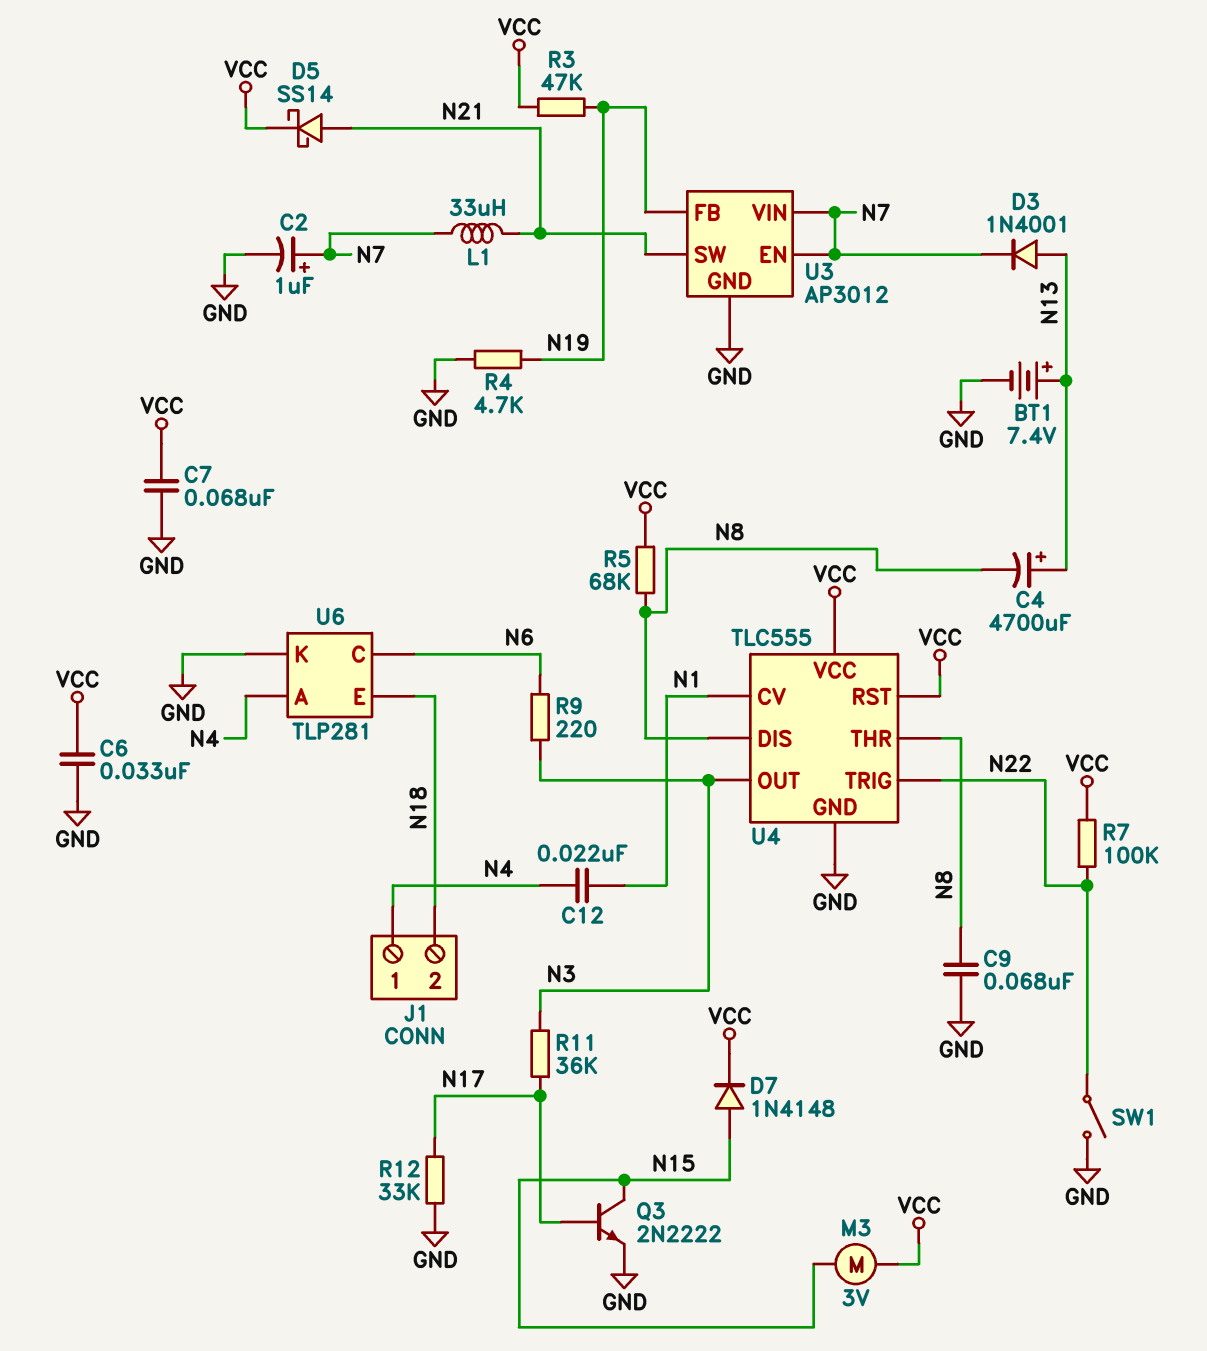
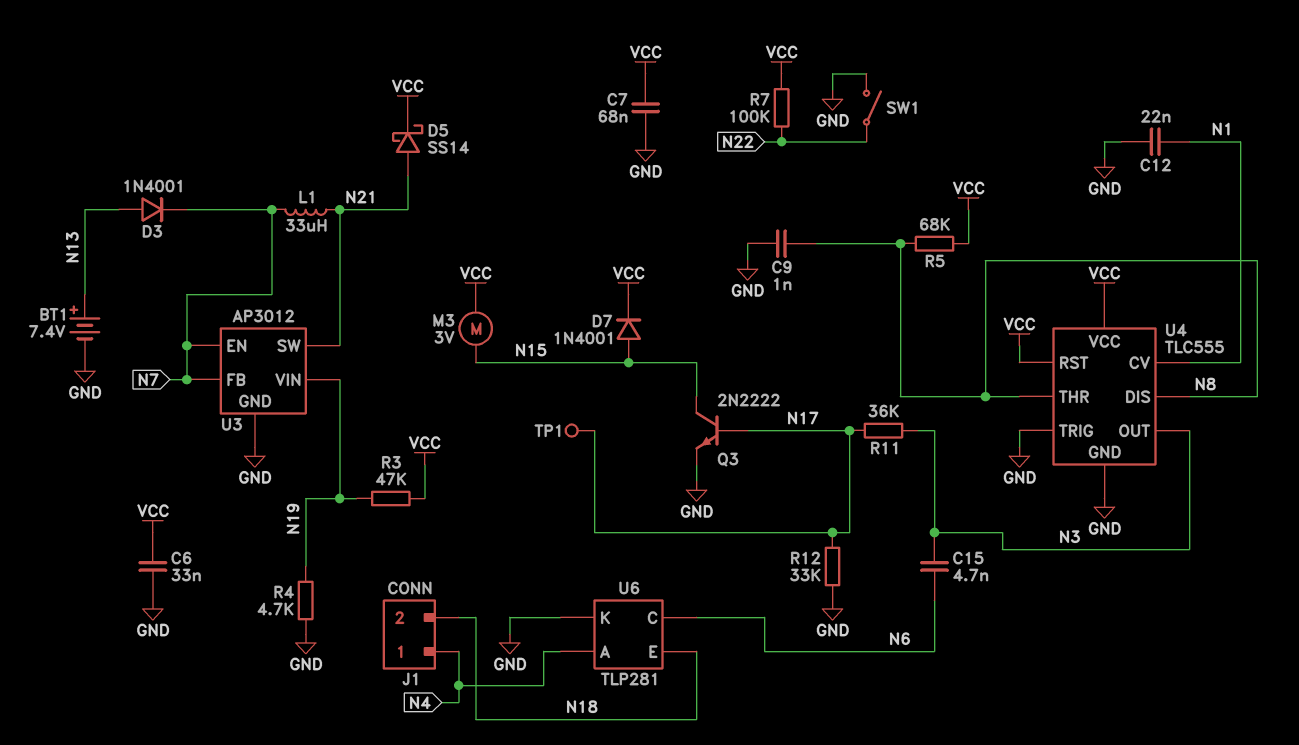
C2: 1uF (plus N7, minus GND) -> none
C4: 4700uF (plus N13, minus N8) -> none
C9: 68nF (GND, N8) -> 1nF (GND, N8)
C12: 22nF (N1, N4) -> 22nF (GND, N1)
C15: none -> 4.7nF (N3, N6)
D7: diode 1N4148 (A N15, K VCC) -> diode 1N4001 (A N15, K VCC)
R9: 220 (N3, N6) -> none
TP1: none -> test point (N17)
U3 pin FB: N19 -> N7
U3 pin VIN: N7 -> N19
U4 pin TRIG: N22 -> GND

